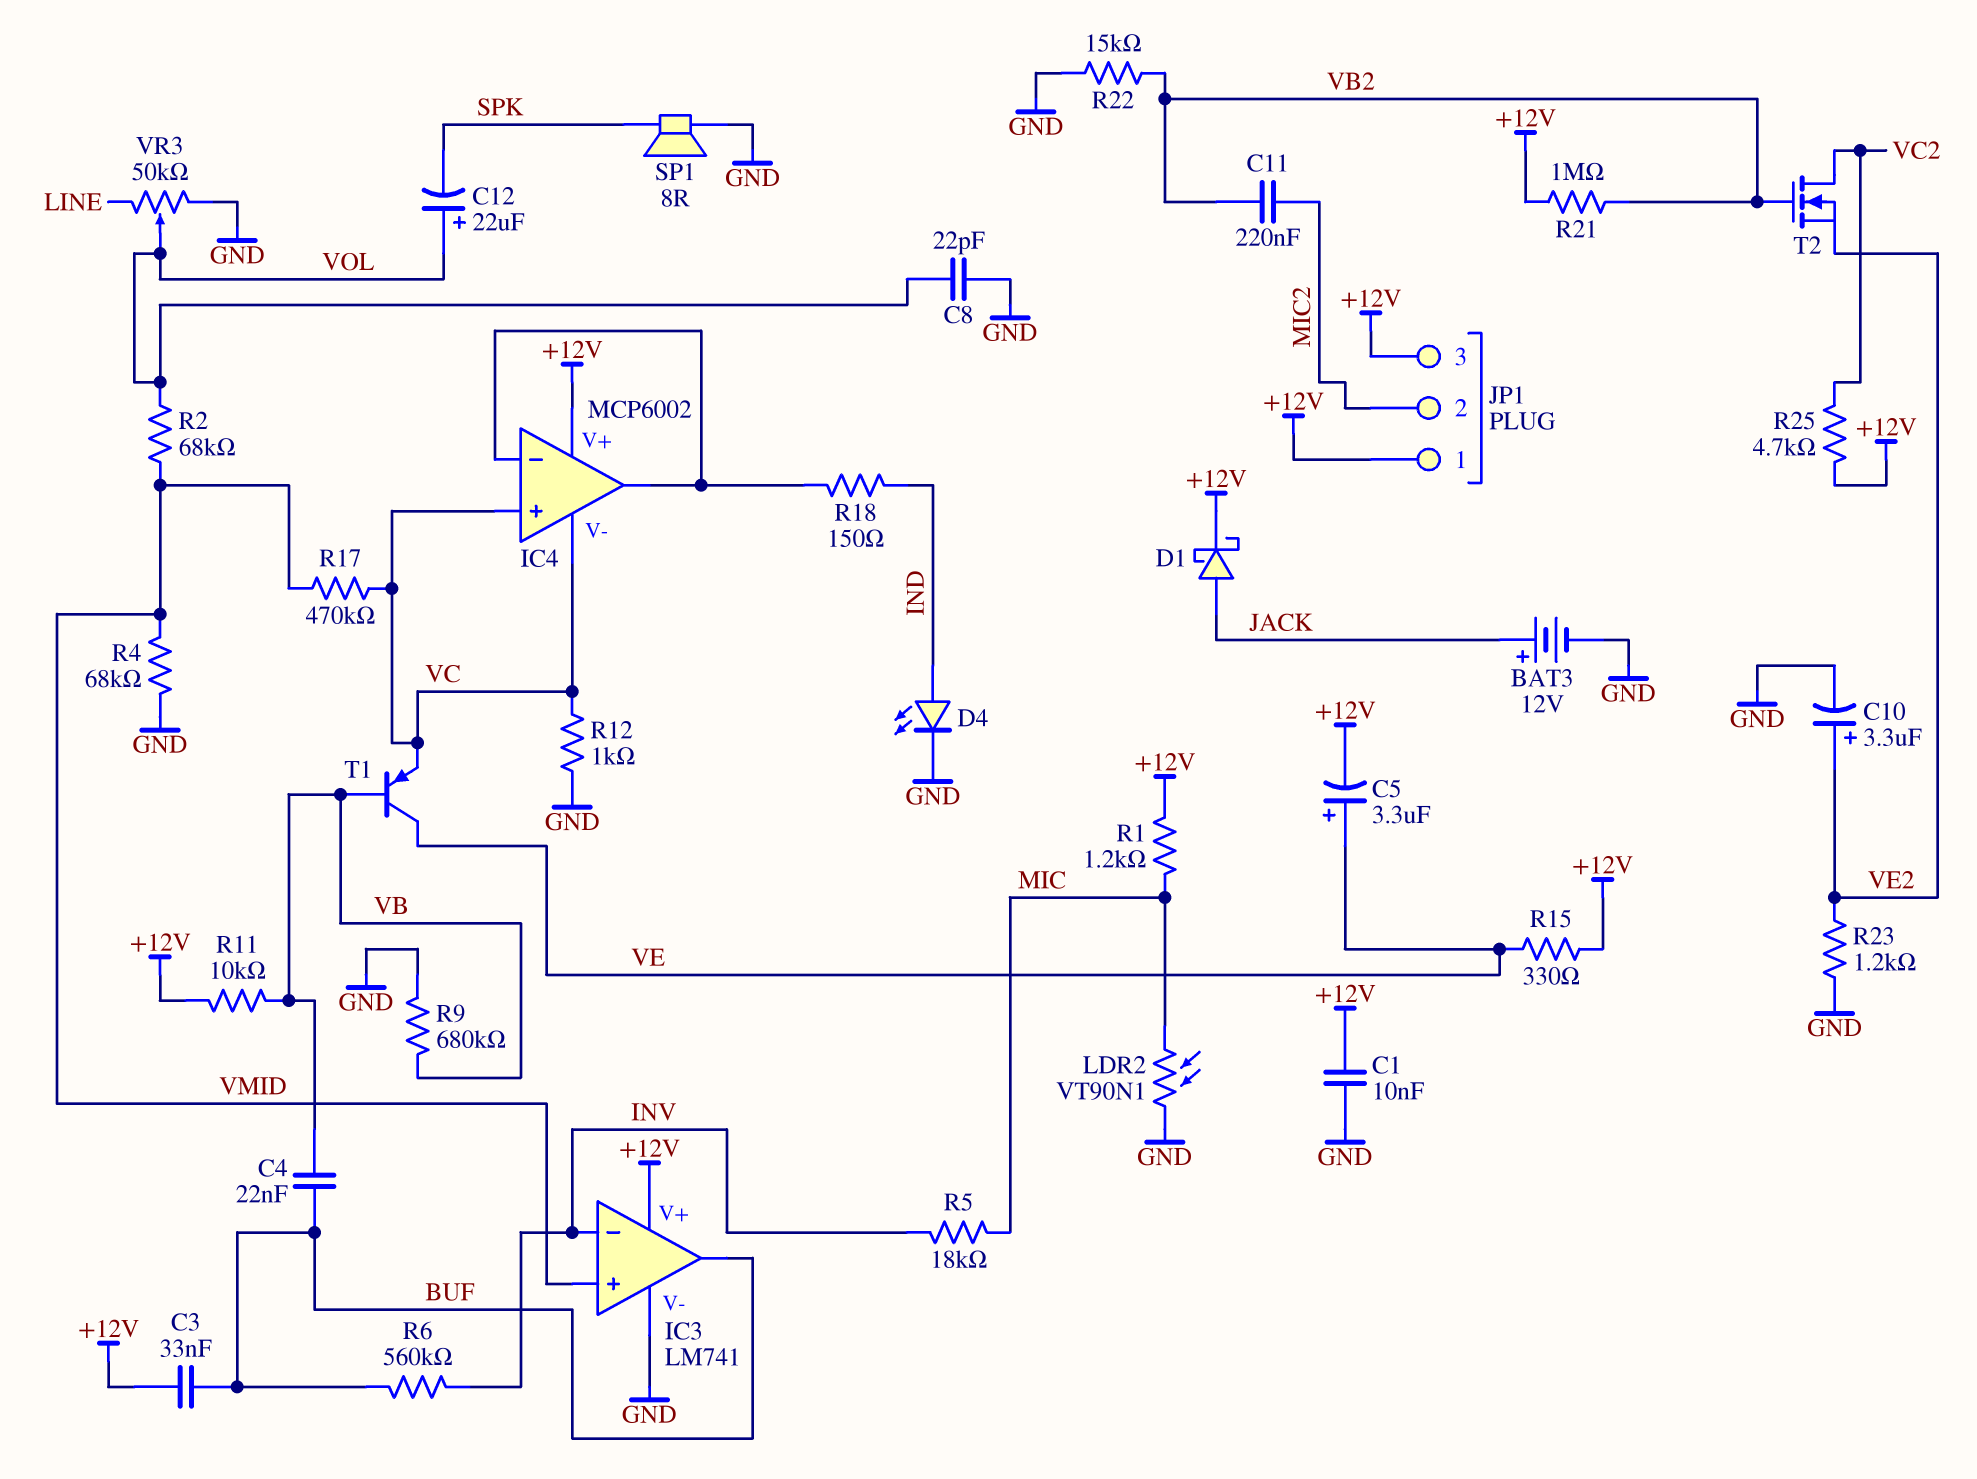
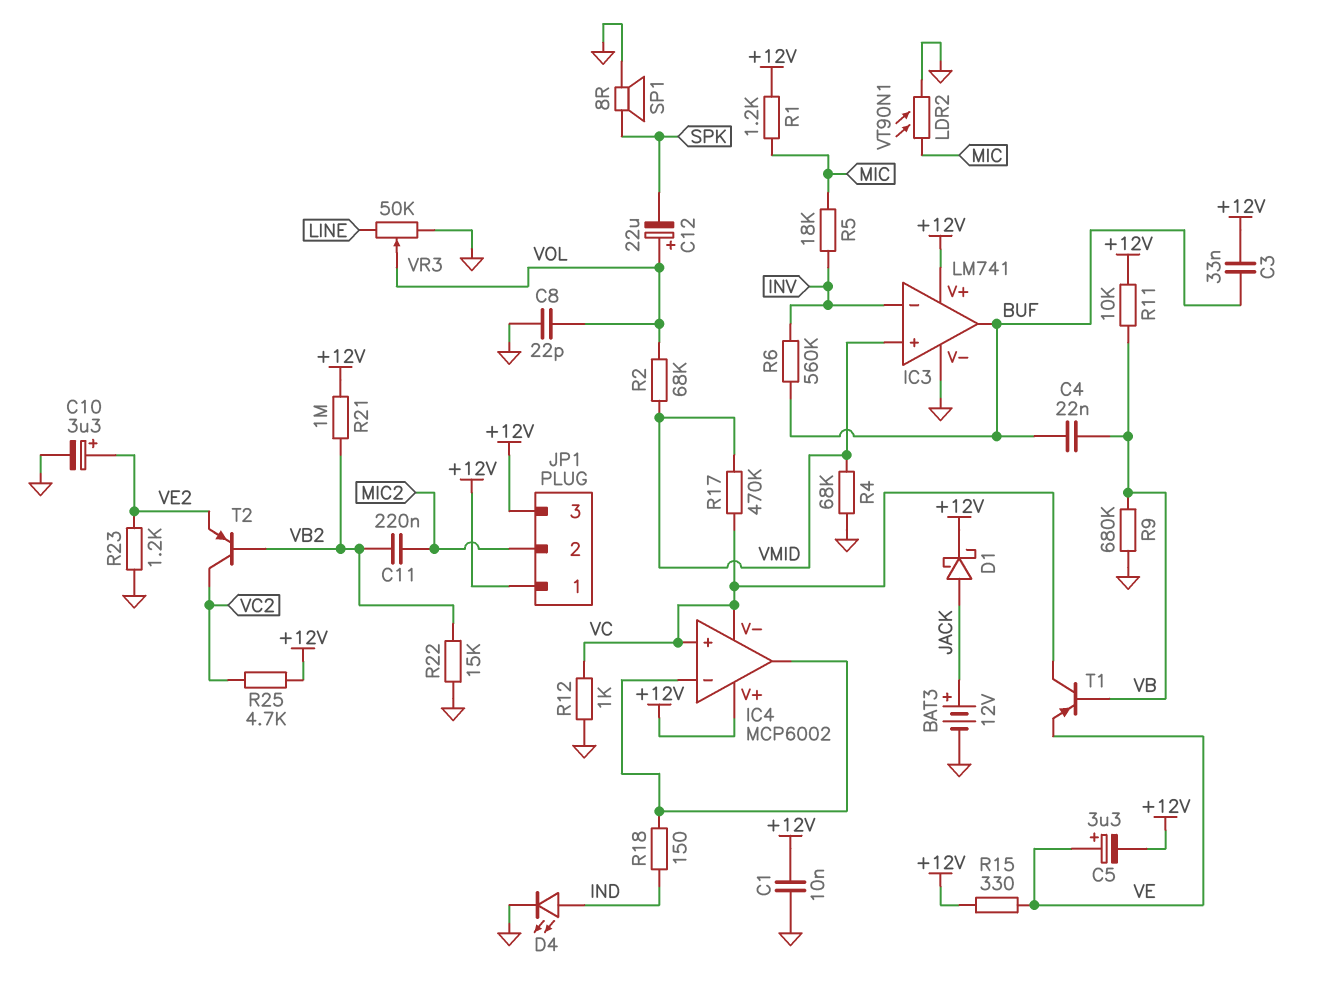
T1: PNP (B VB, C VE, E VC) -> PNP (B VB, C VC, E VE)
T2: NMOS (G VB2, D VC2, S VE2) -> PNP (B VB2, C VC2, E VE2)

